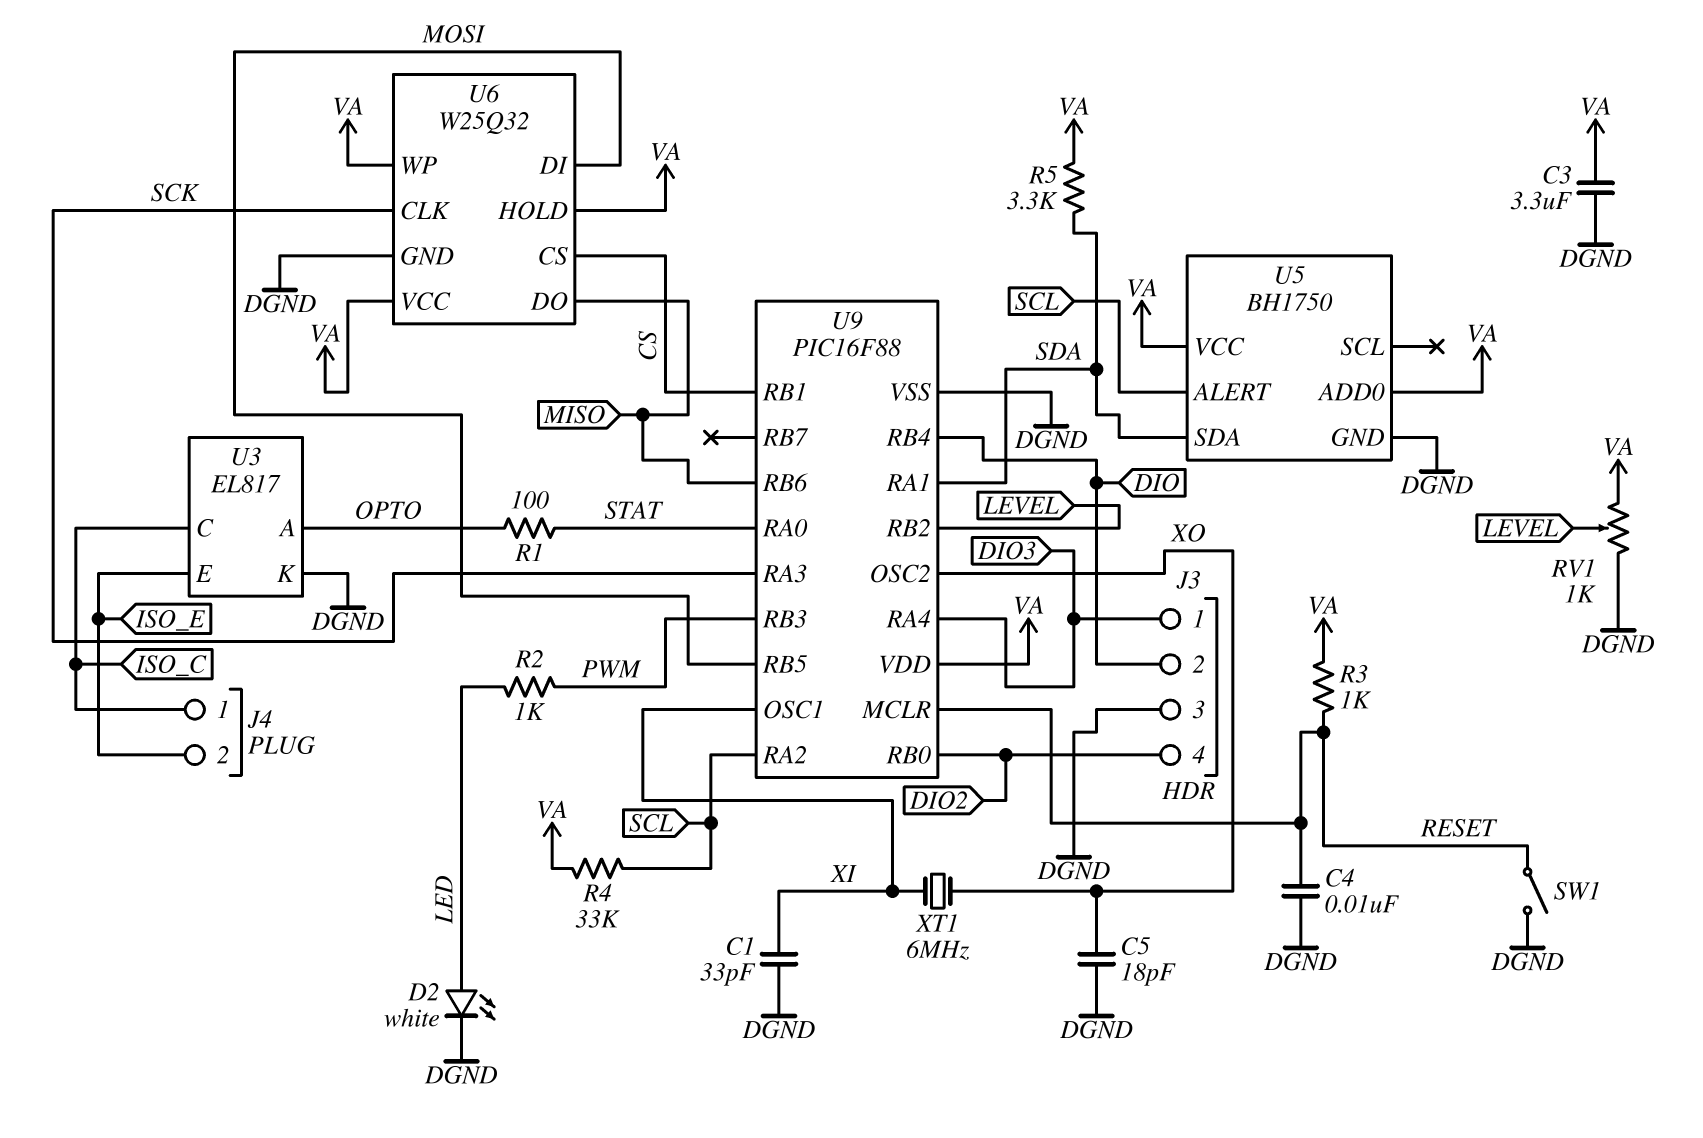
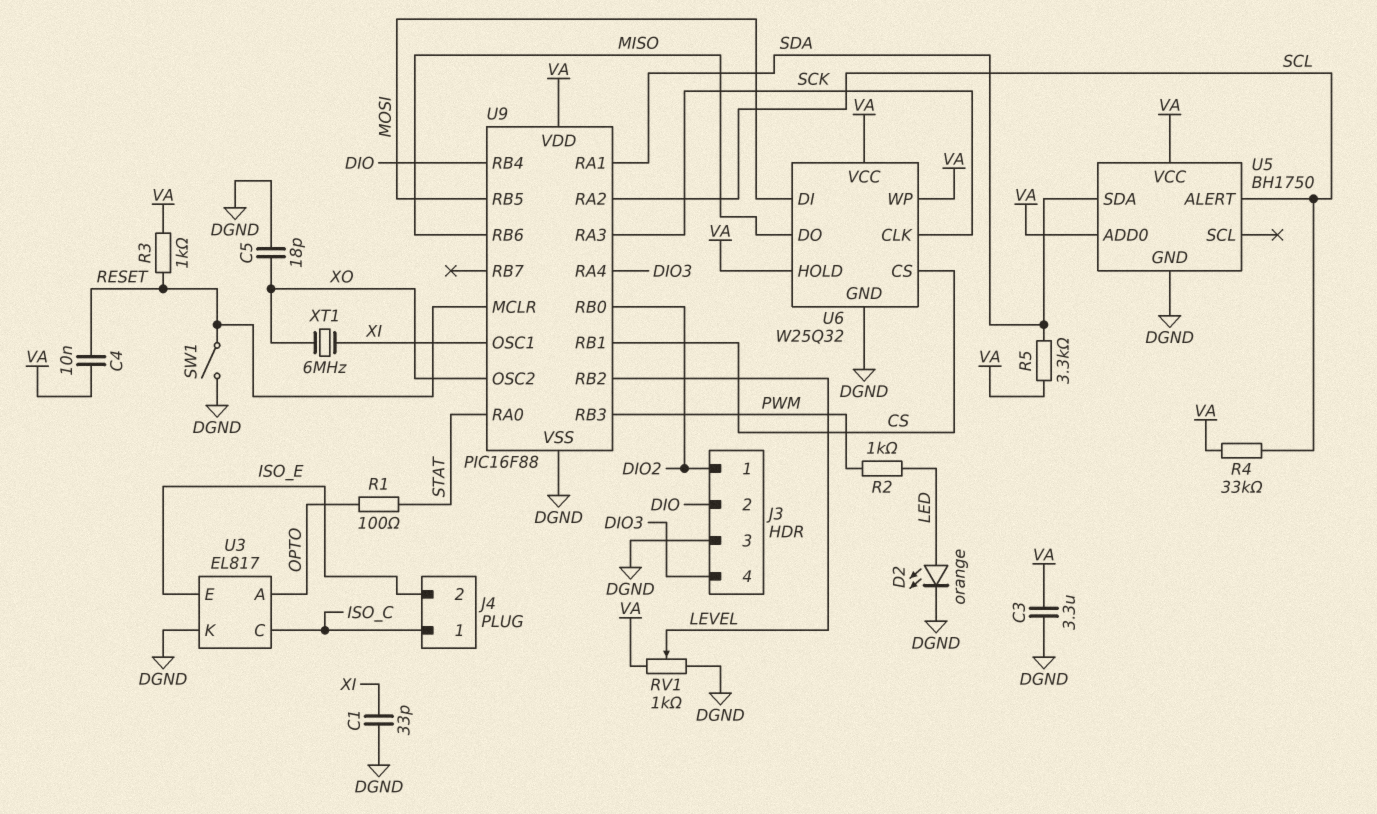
C4: 10nF (DGND, RESET) -> 10nF (RESET, VA)
D2: LED white (A LED, K DGND) -> LED orange (A LED, K DGND)
J3 pin 1: DIO3 -> DIO2
J3 pin 4: DIO2 -> DIO3

